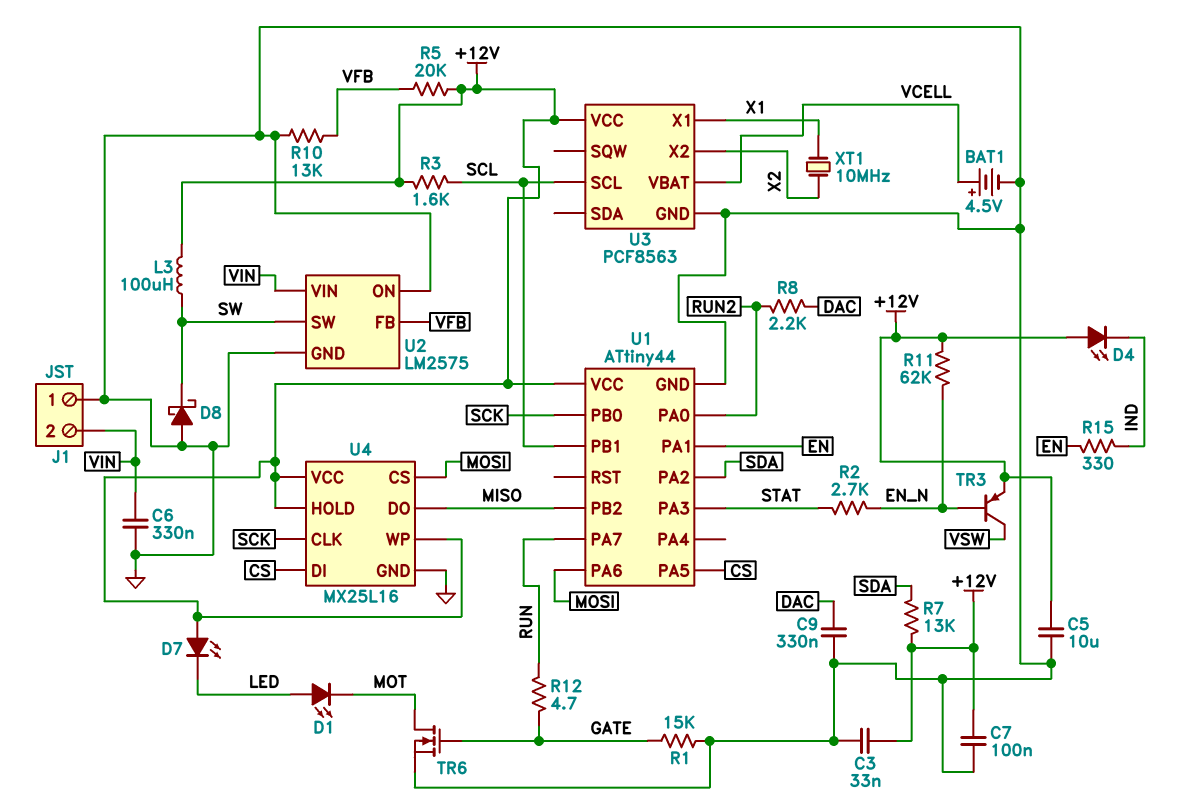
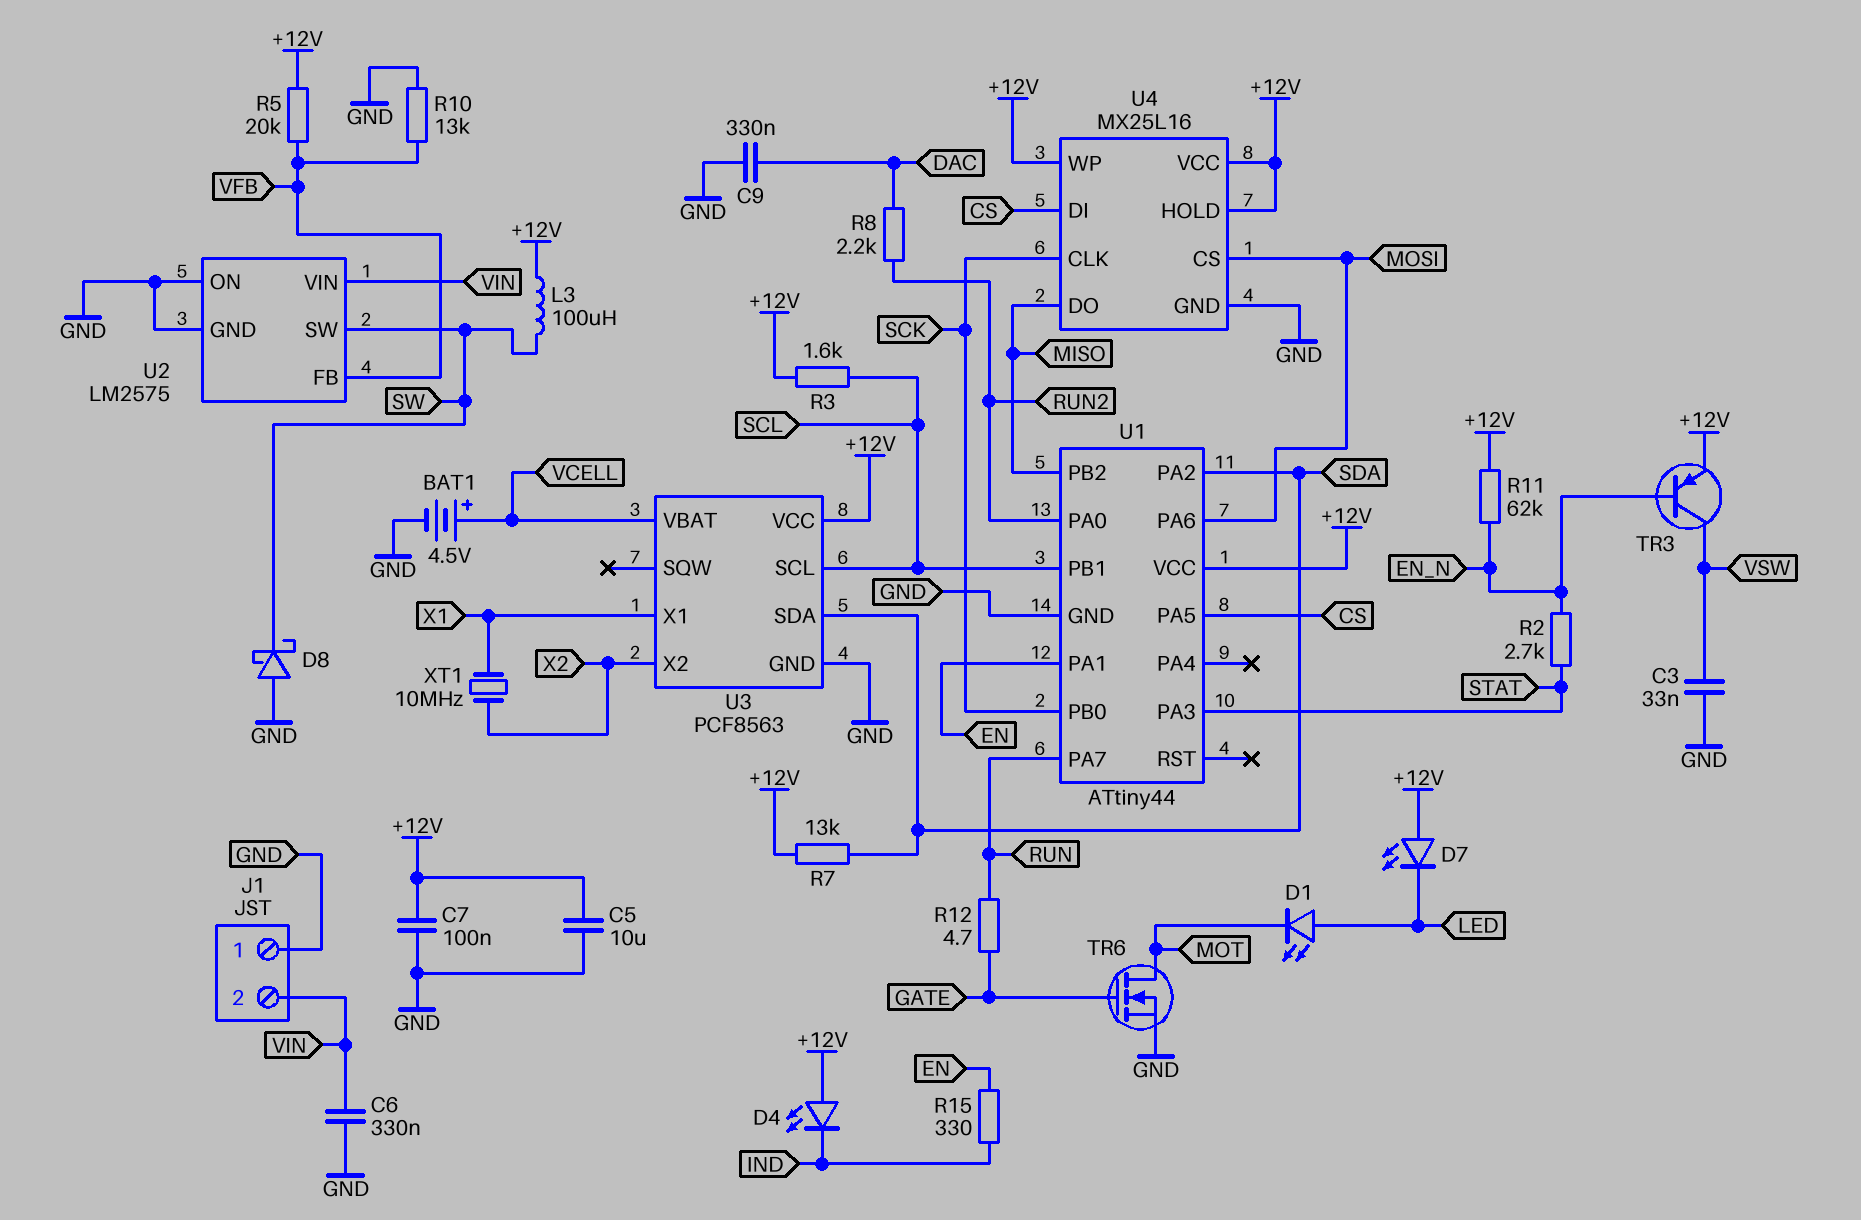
C3: 33nF (+12V, GND) -> 33nF (GND, VSW)
R1: 15k (GATE, GND) -> none
U3 pin SDA: none -> SDA

